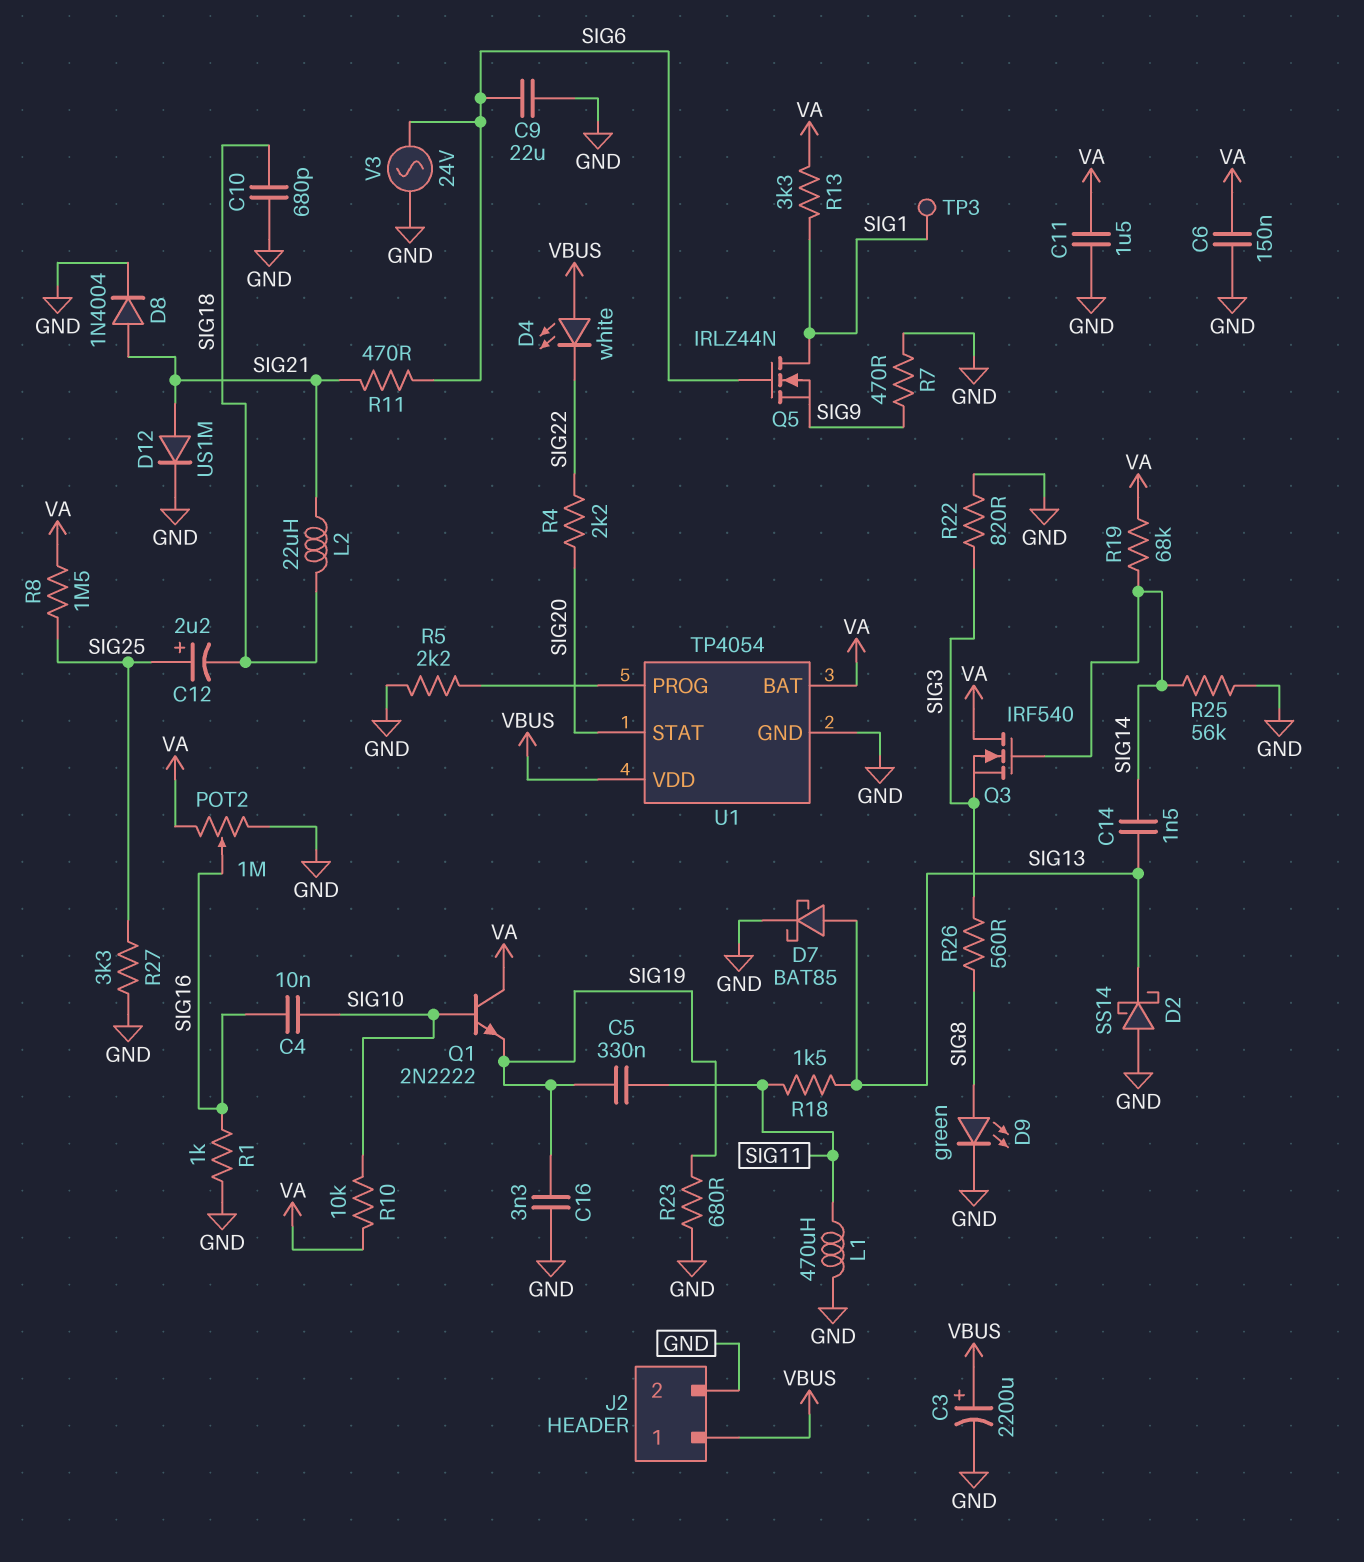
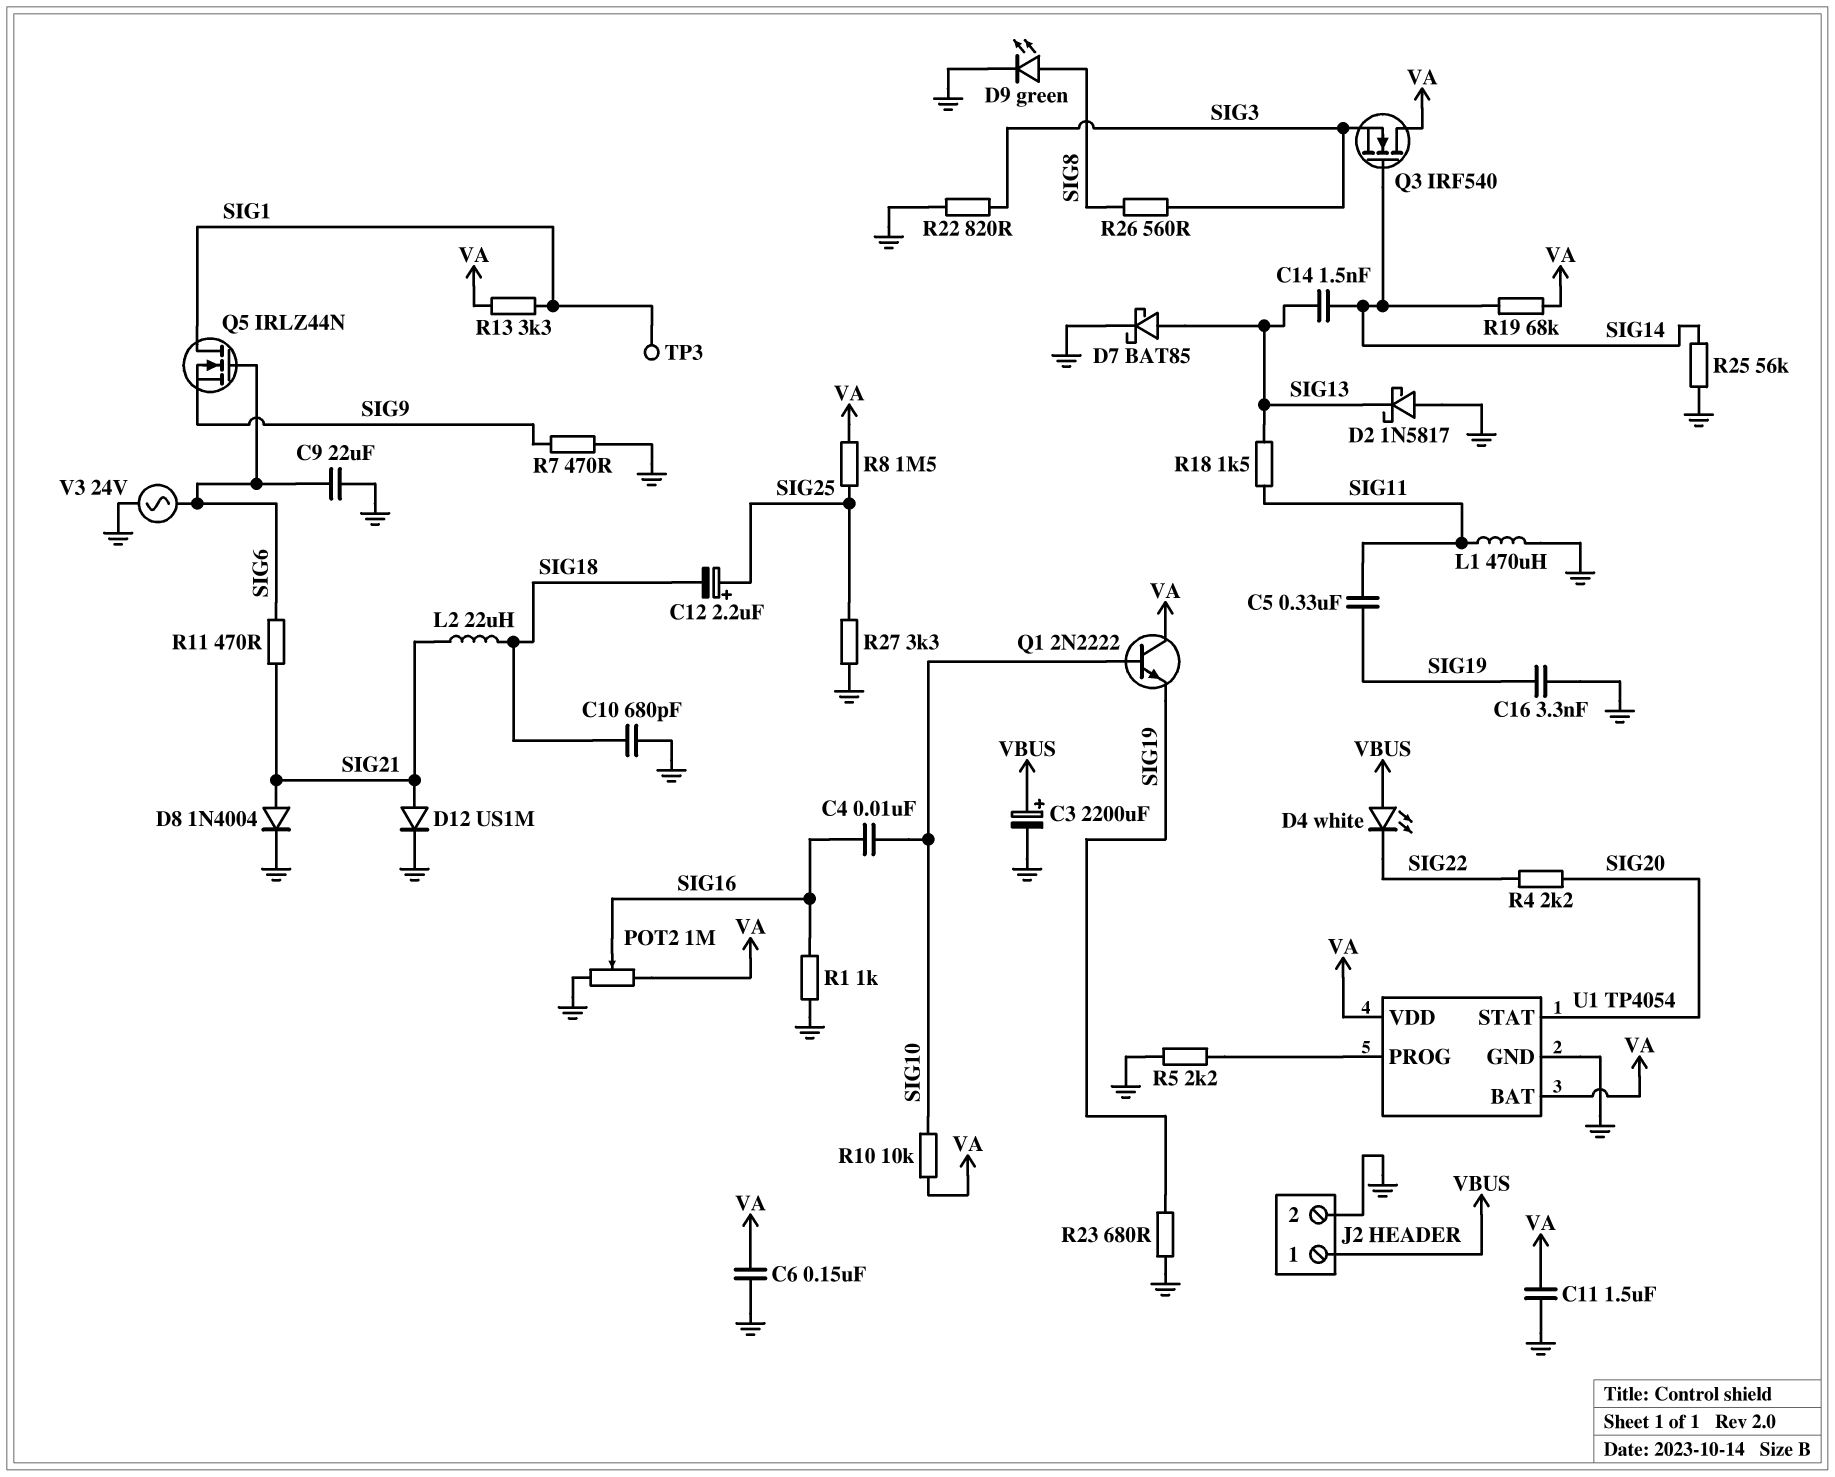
D2: schottky SS14 (A GND, K SIG13) -> schottky 1N5817 (A GND, K SIG13)
U1 pin VDD: VBUS -> VA

